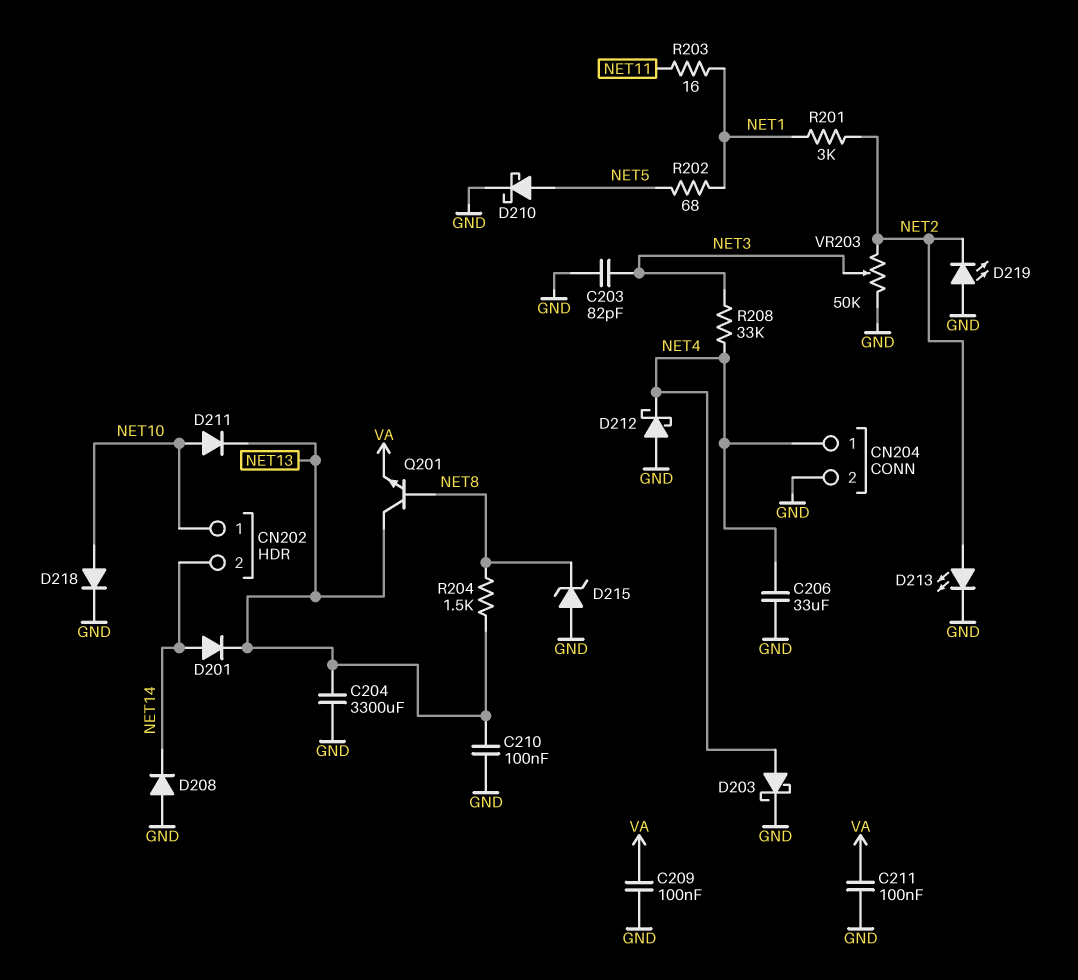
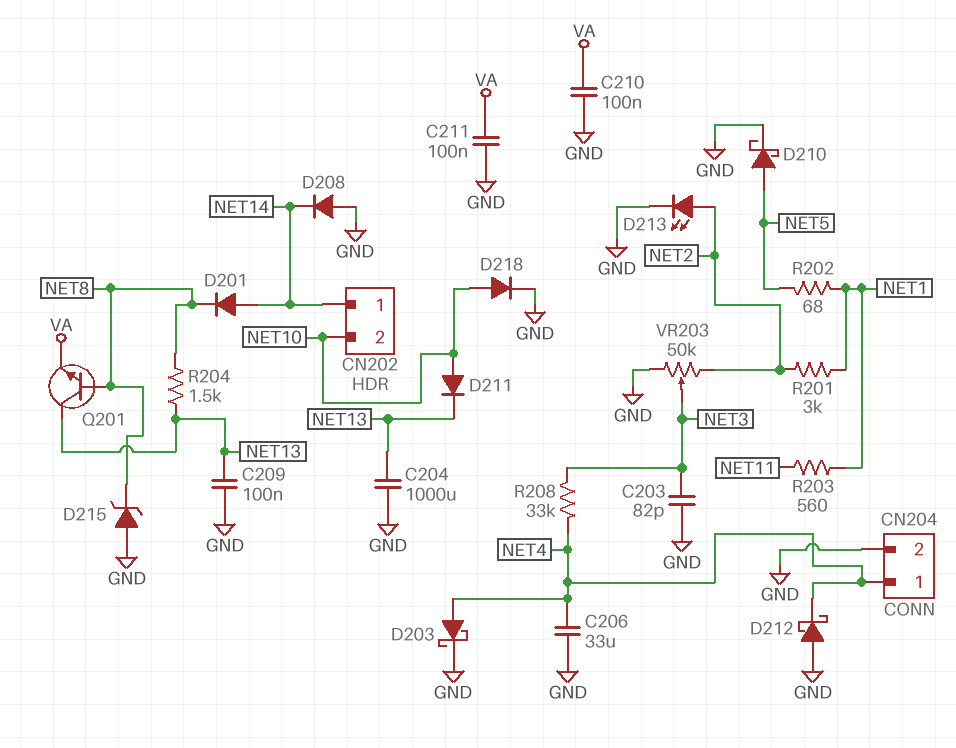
C204: 3300uF (GND, NET13) -> 1000uF (GND, NET13)
C209: 100nF (GND, VA) -> 100nF (GND, NET13)
C210: 100nF (GND, NET13) -> 100nF (GND, VA)
CN202 pin 1: NET10 -> NET14
CN202 pin 2: NET14 -> NET10
D201: diode (A NET14, K NET13) -> diode (A NET14, K NET8)
D219: LED (A GND, K NET2) -> none
R203: 16 (NET1, NET11) -> 560 (NET1, NET11)

